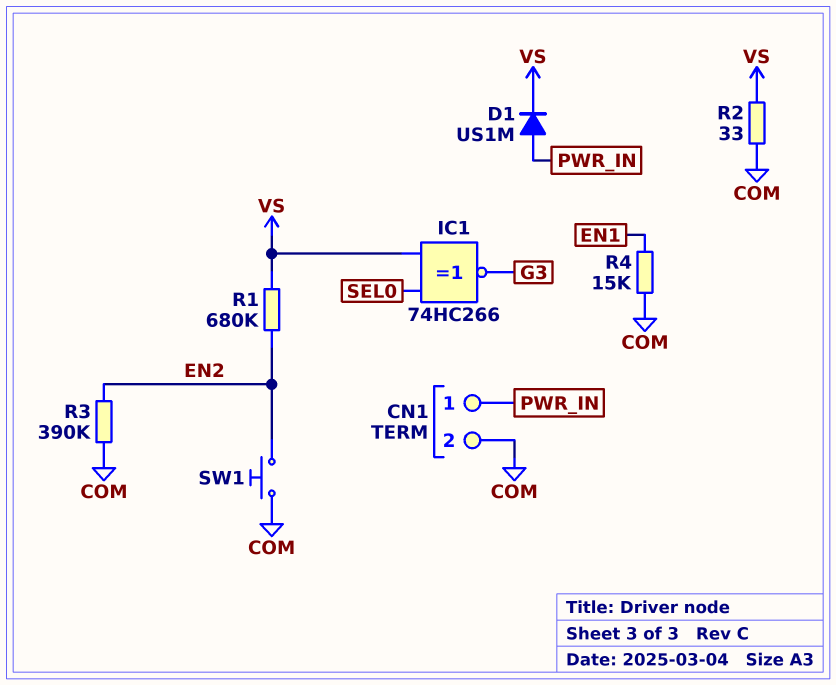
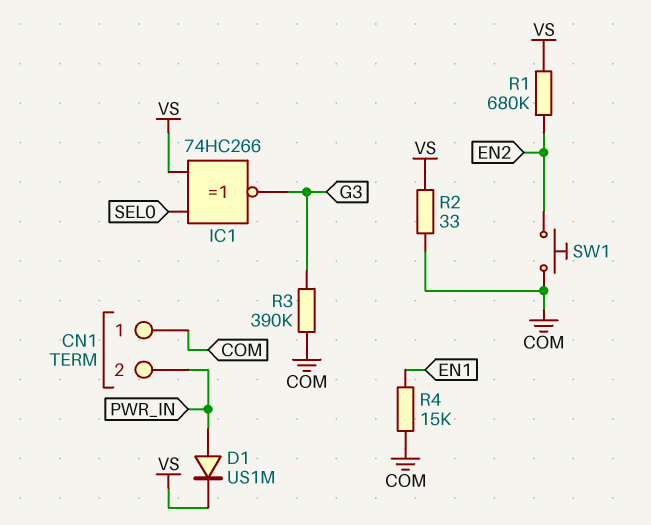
CN1 pin 1: PWR_IN -> COM
CN1 pin 2: COM -> PWR_IN
R3: 390k (COM, EN2) -> 390k (COM, G3)

